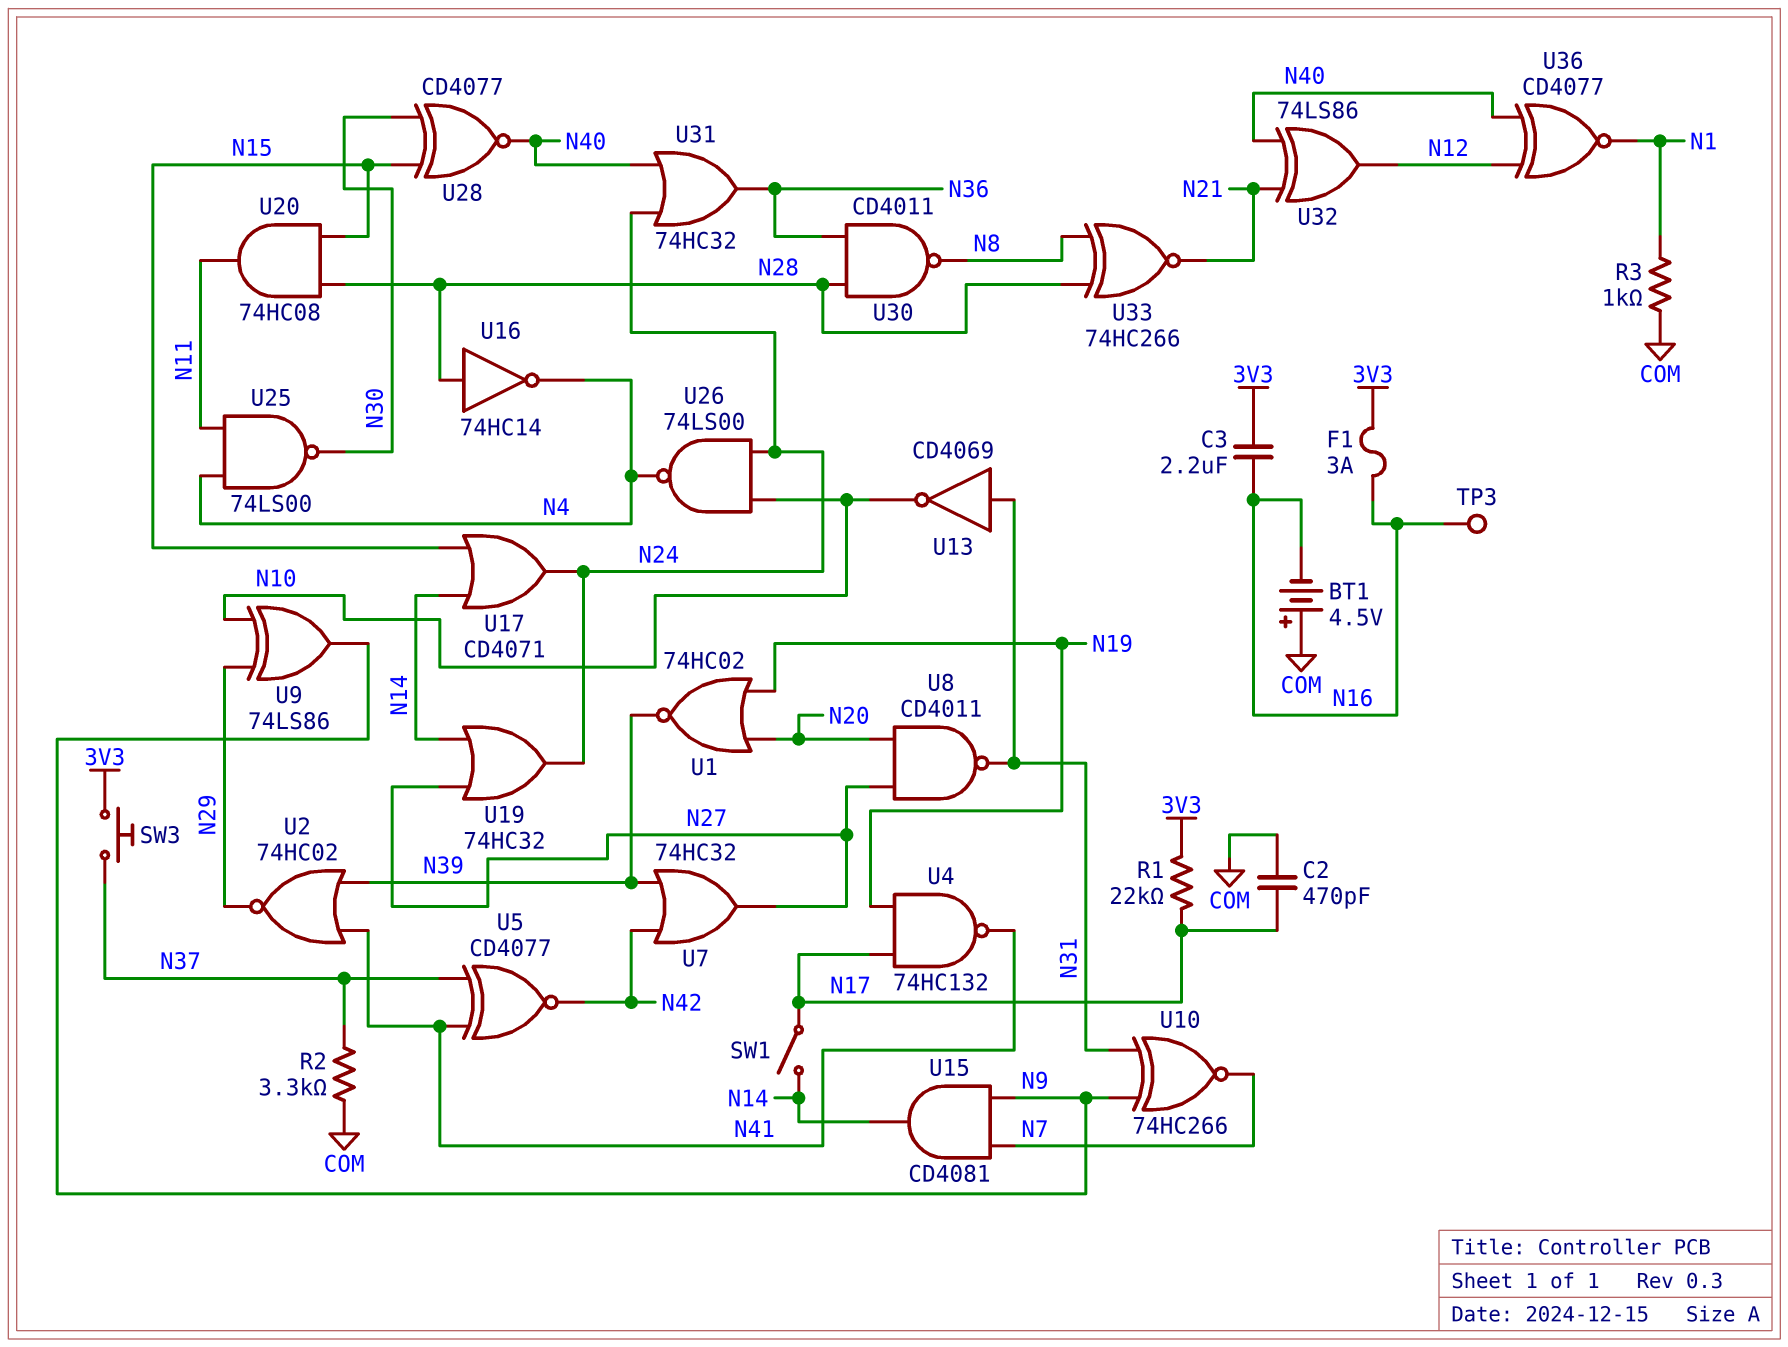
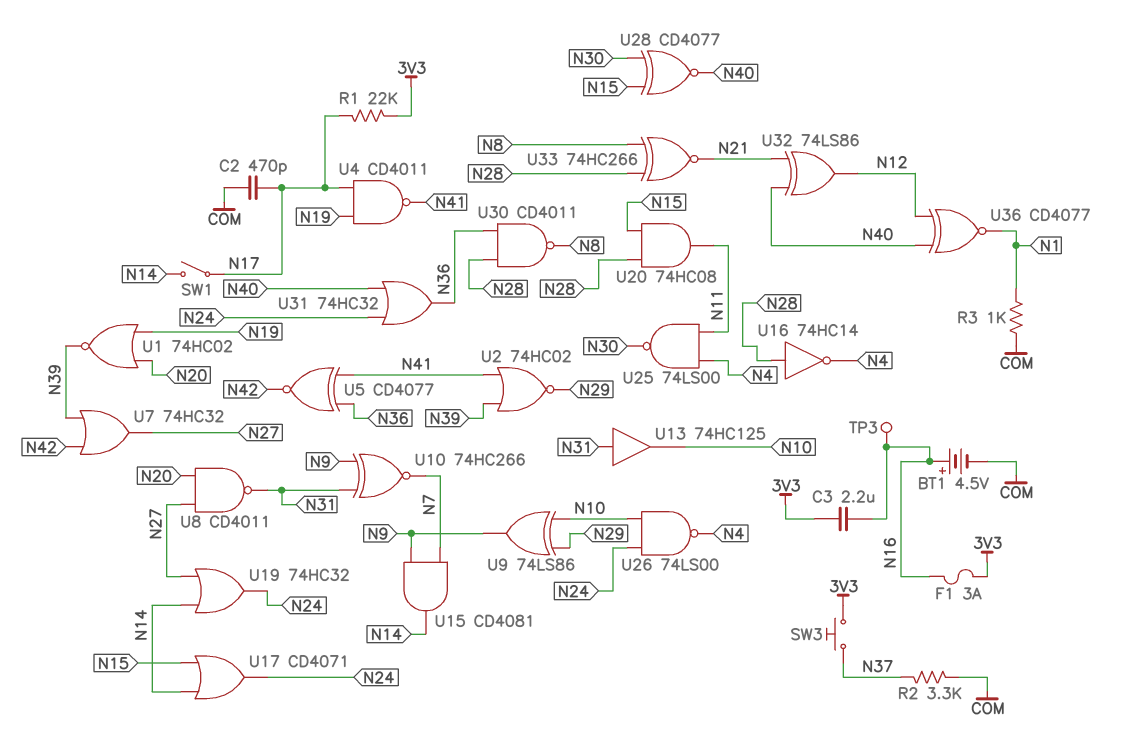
BT1: 4.5V (plus COM, minus N16) -> 4.5V (plus N16, minus COM)
U4: NAND 74HC132 (in N17, in N19, out N41) -> NAND CD4011 (in N17, in N19, out N41)
U5: XNOR CD4077 (in N37, in N41, out N42) -> XNOR CD4077 (in N36, in N41, out N42)
U13: NOT CD4069 (in N31, out N10) -> buffer 74HC125 (in N31, out N10)

